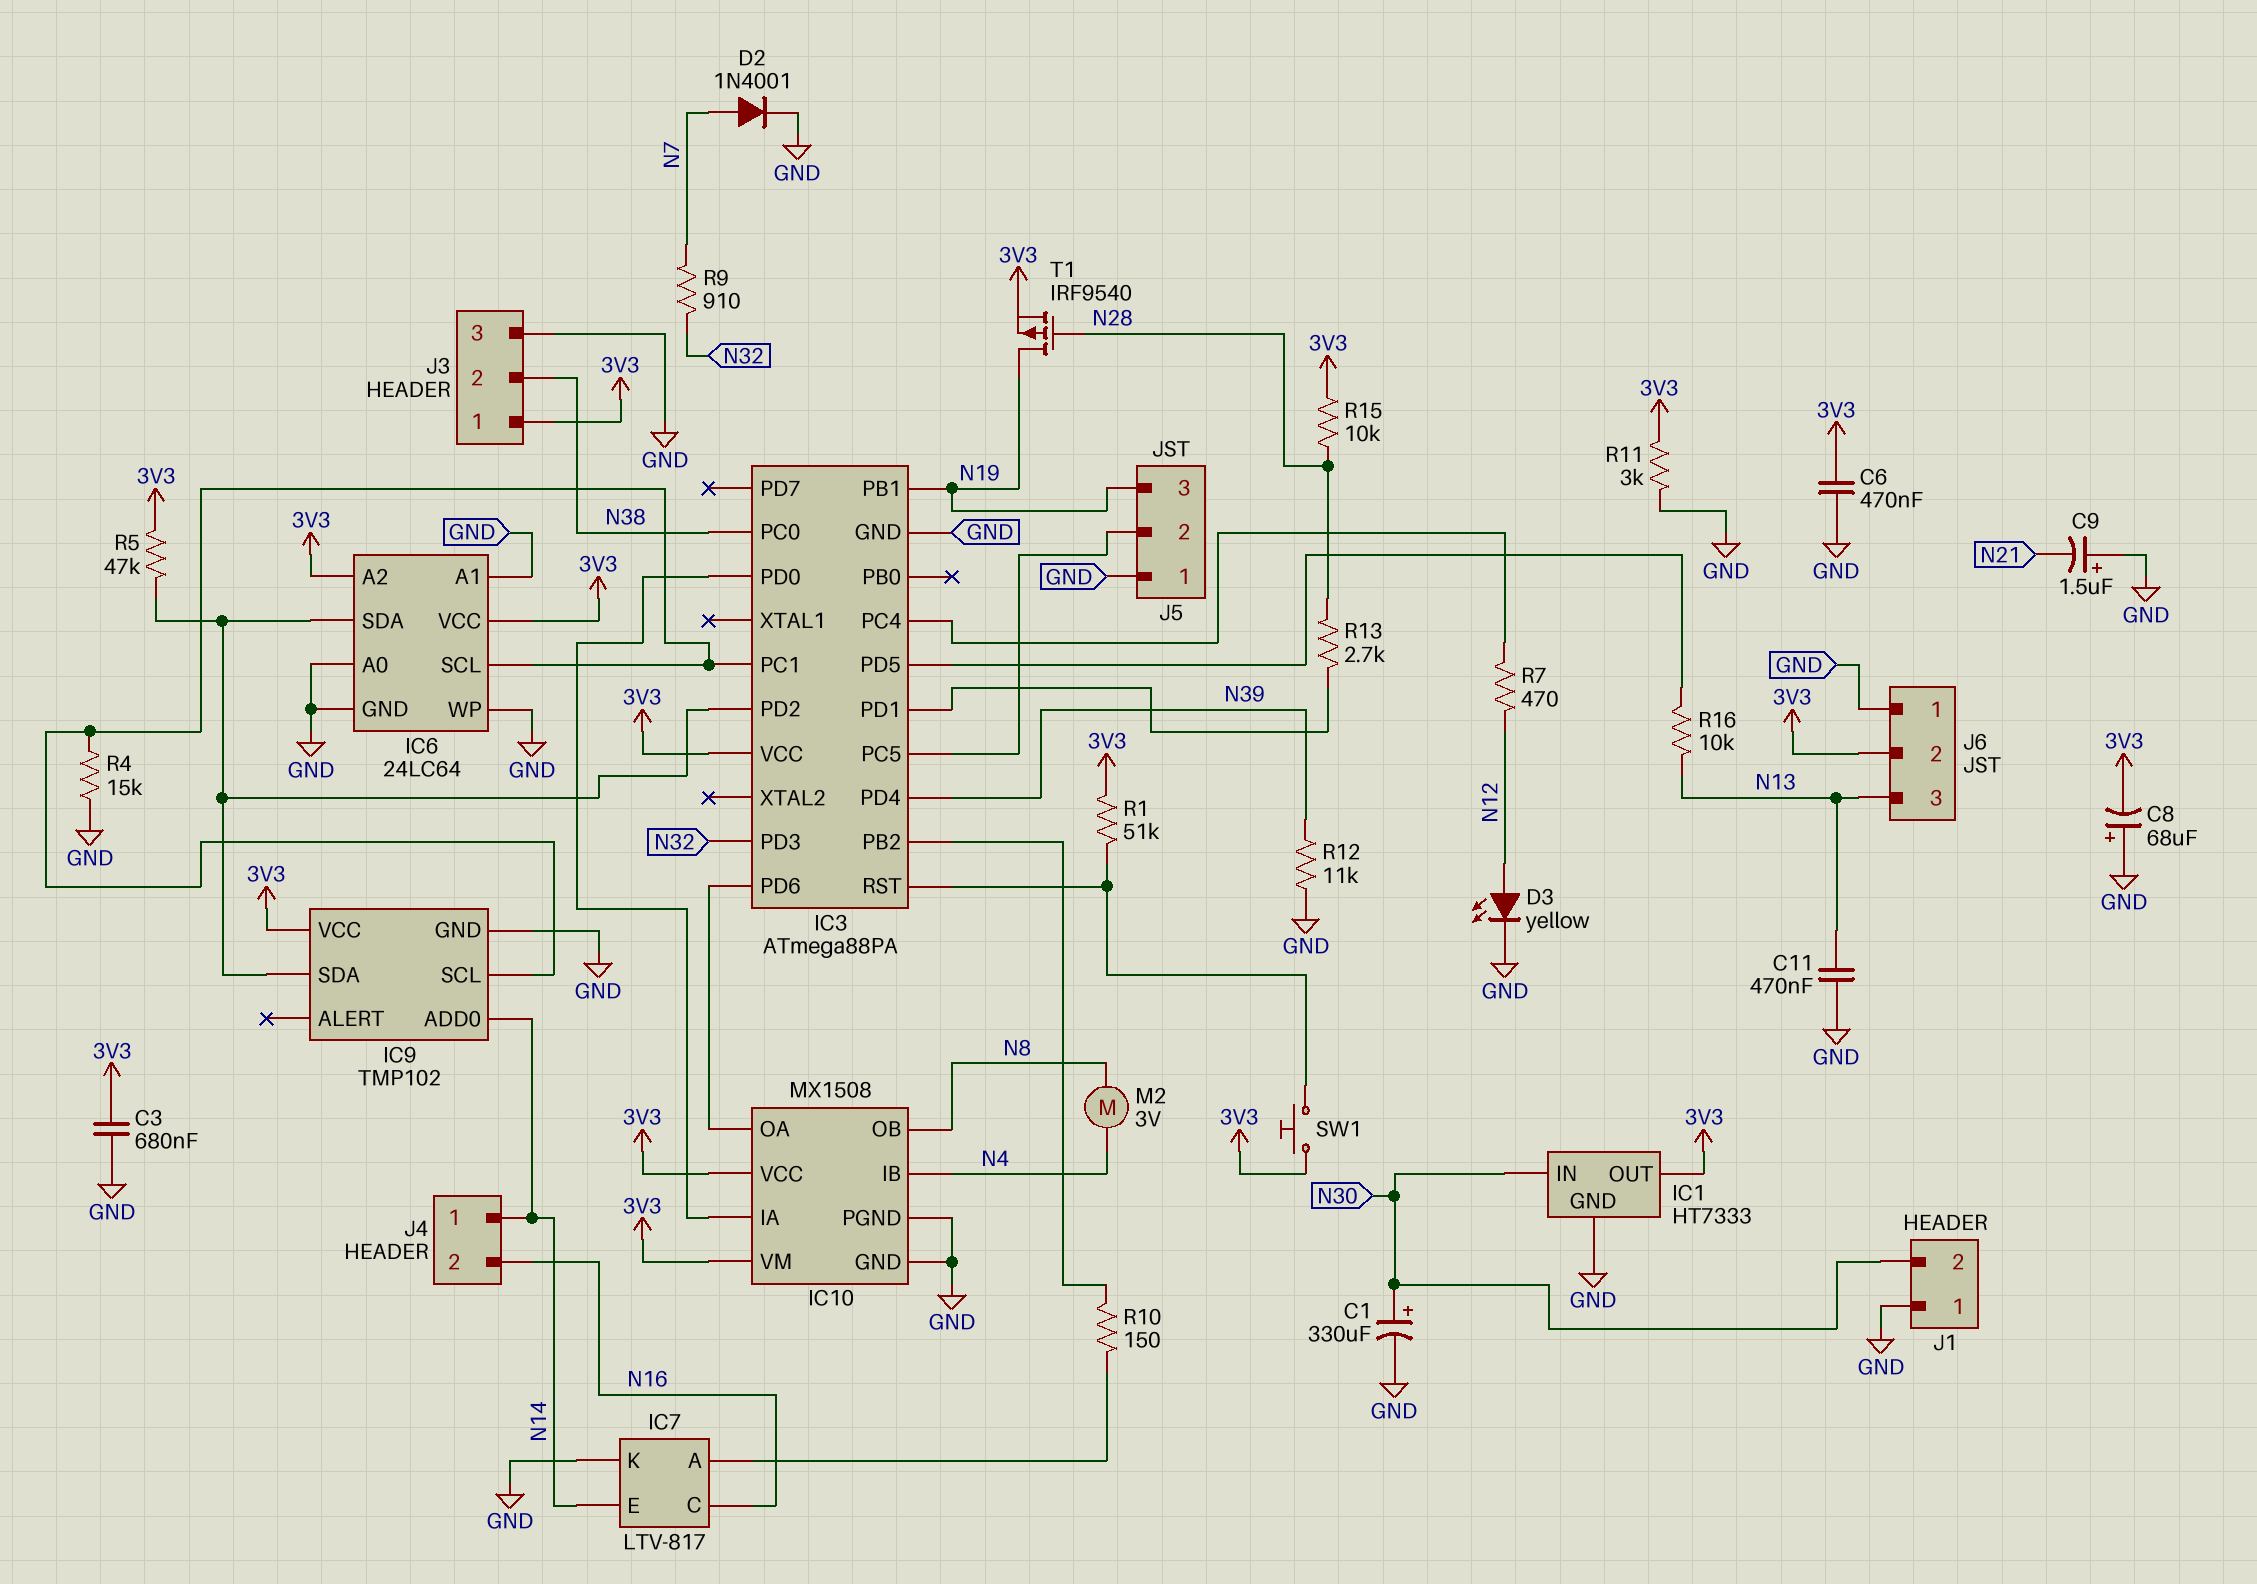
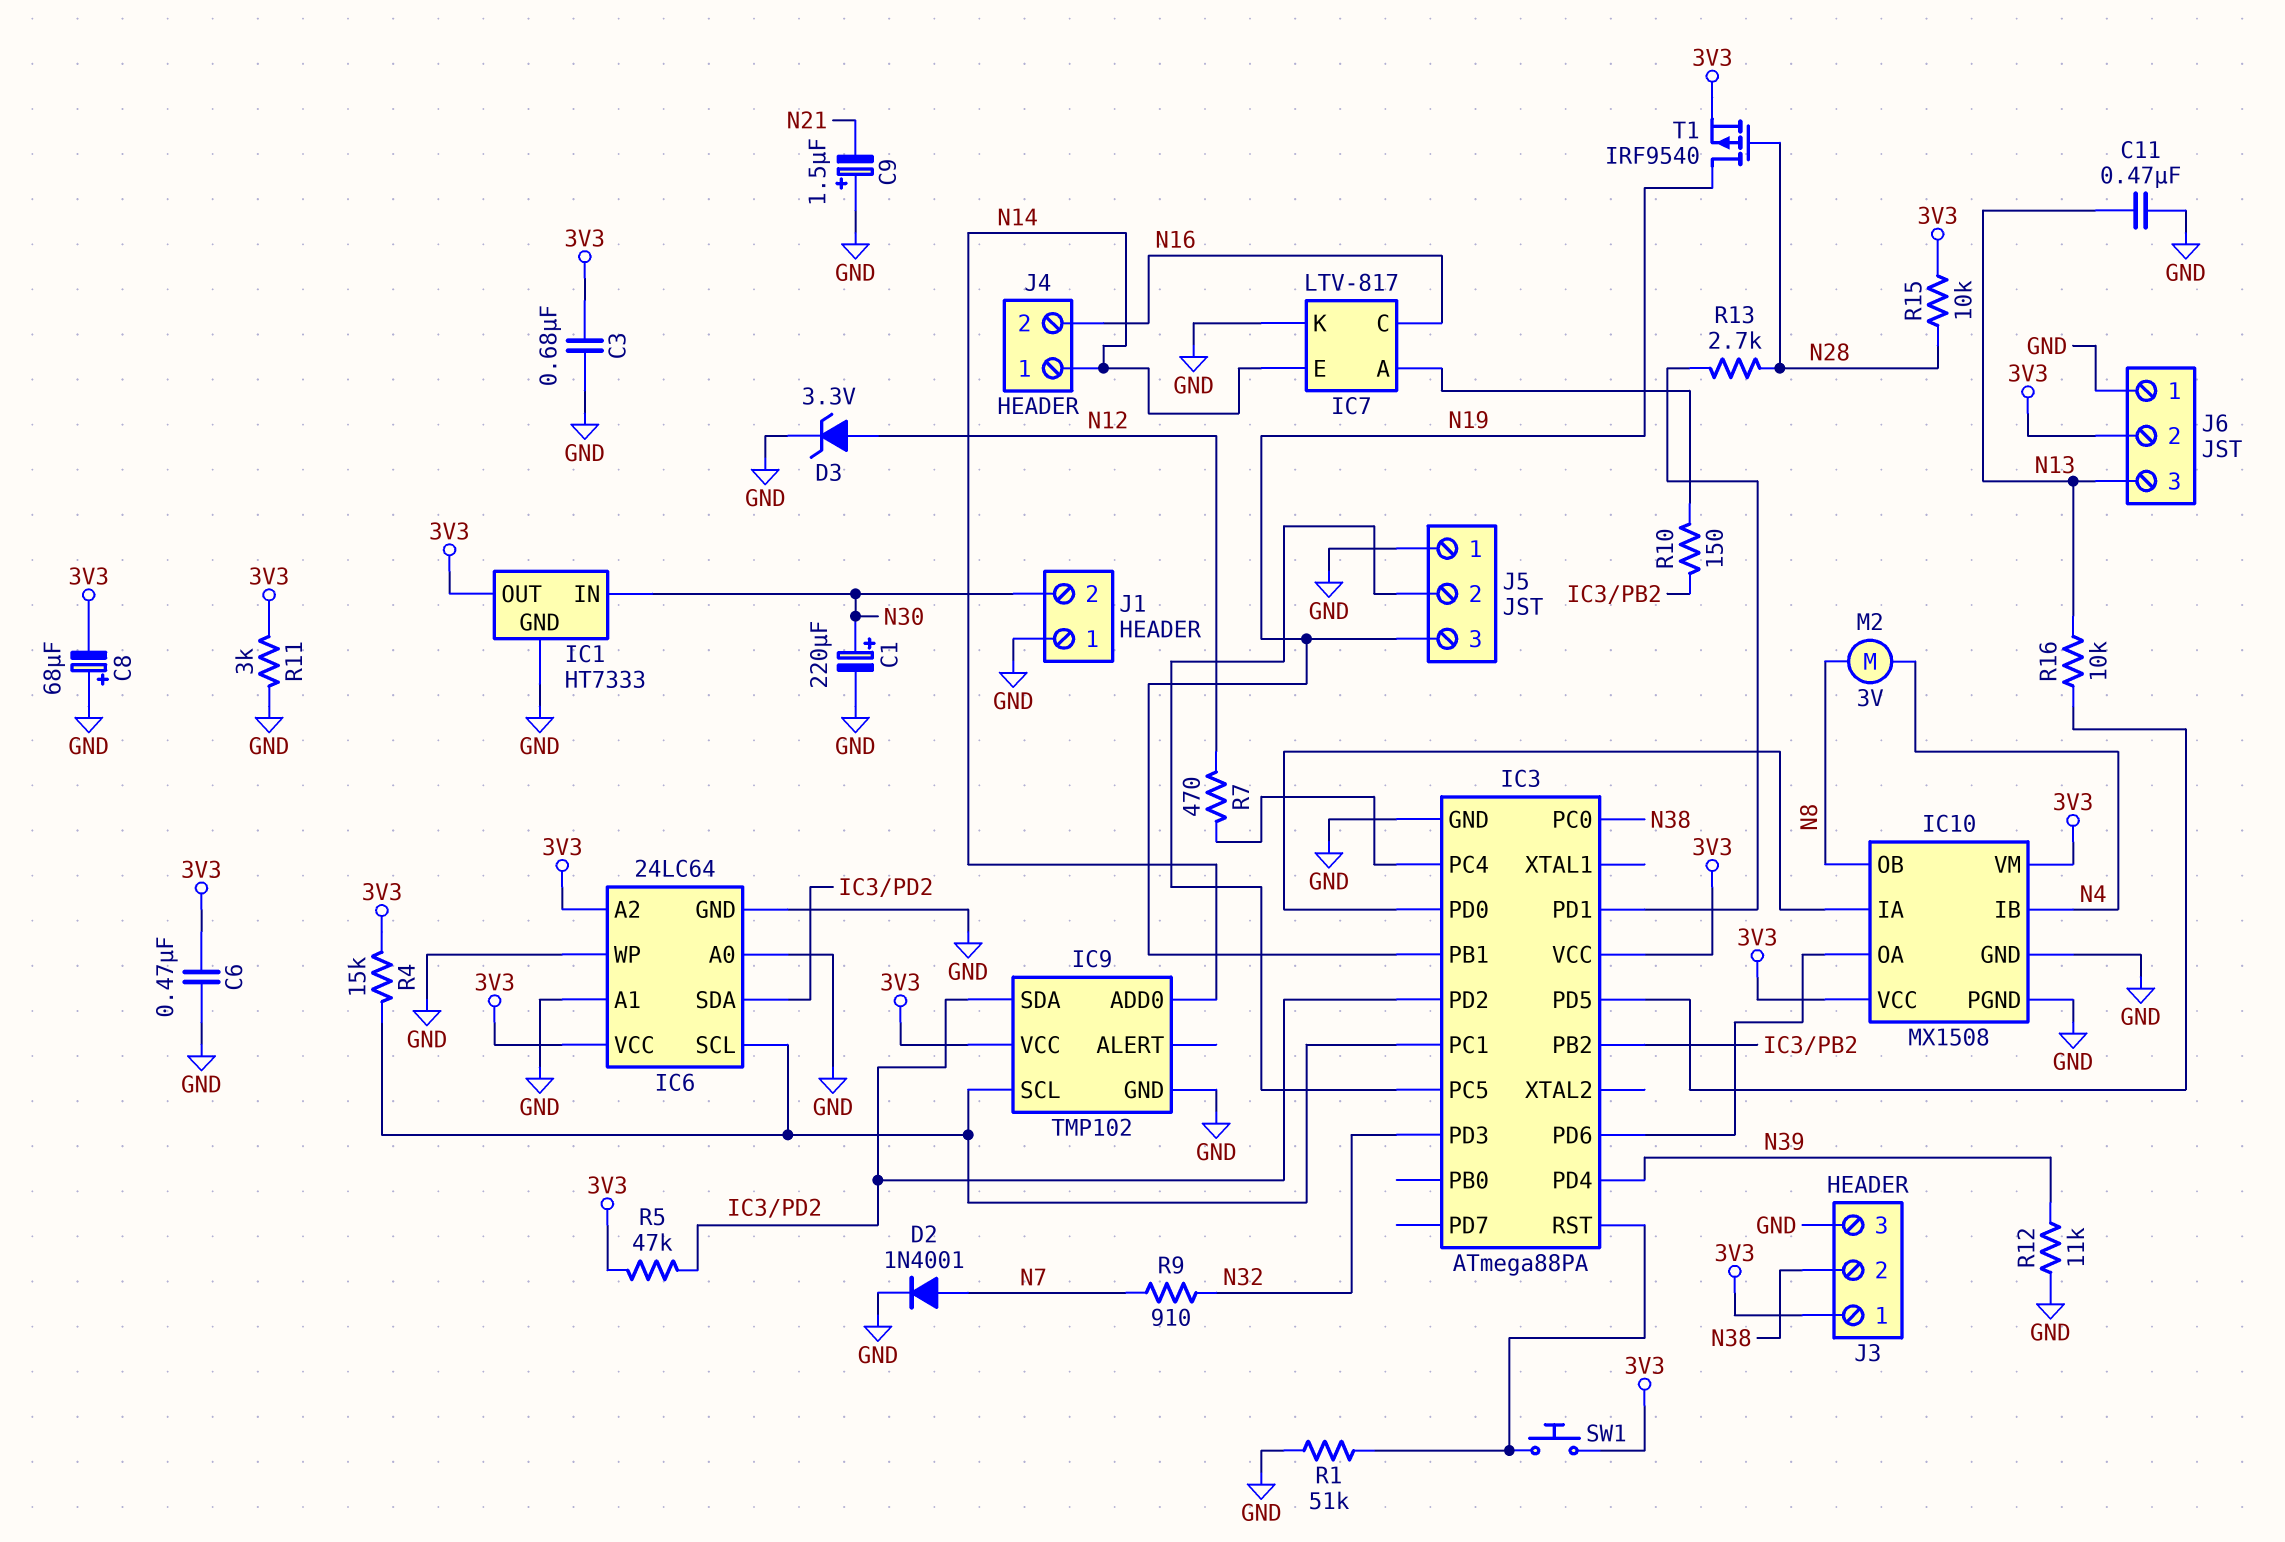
C1: 330uF (plus N30, minus GND) -> 220uF (plus N30, minus GND)
D3: LED yellow (A N12, K GND) -> zener 3.3V (A N12, K GND)
R1: 51k (3V3, IC3/RST) -> 51k (GND, IC3/RST)
R4: 15k (GND, IC3/PC1) -> 15k (3V3, IC3/PC1)

